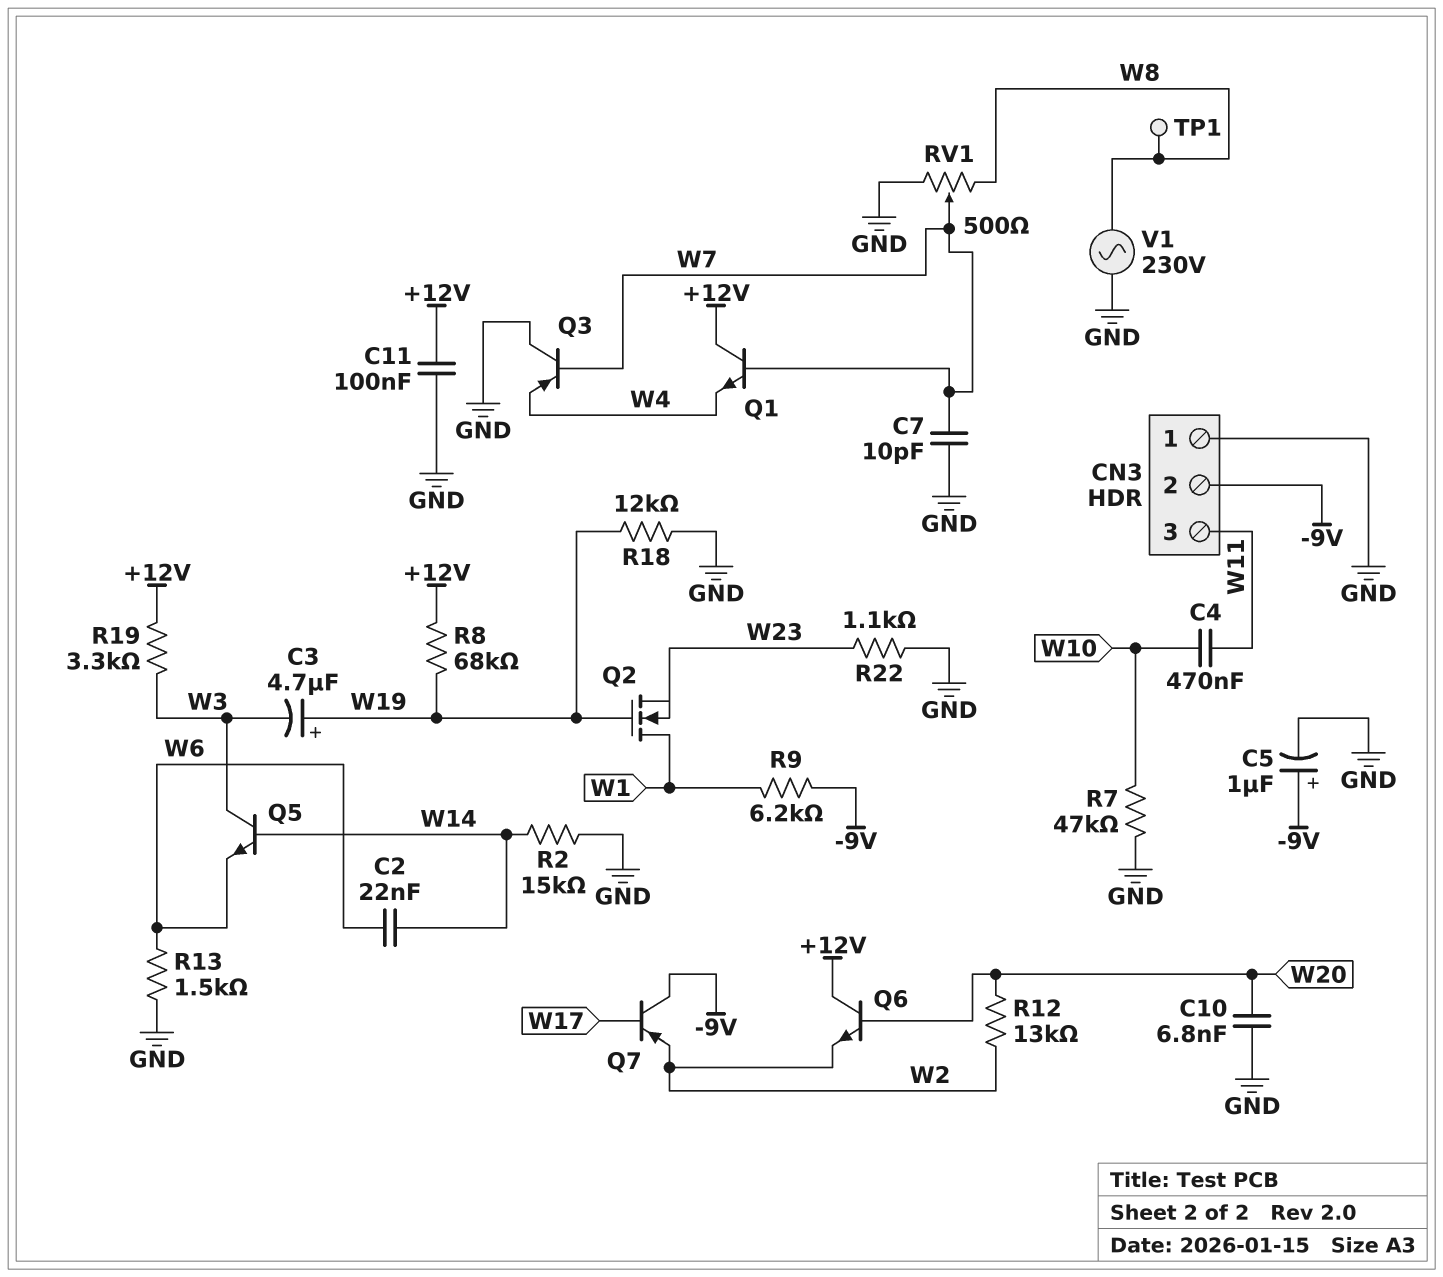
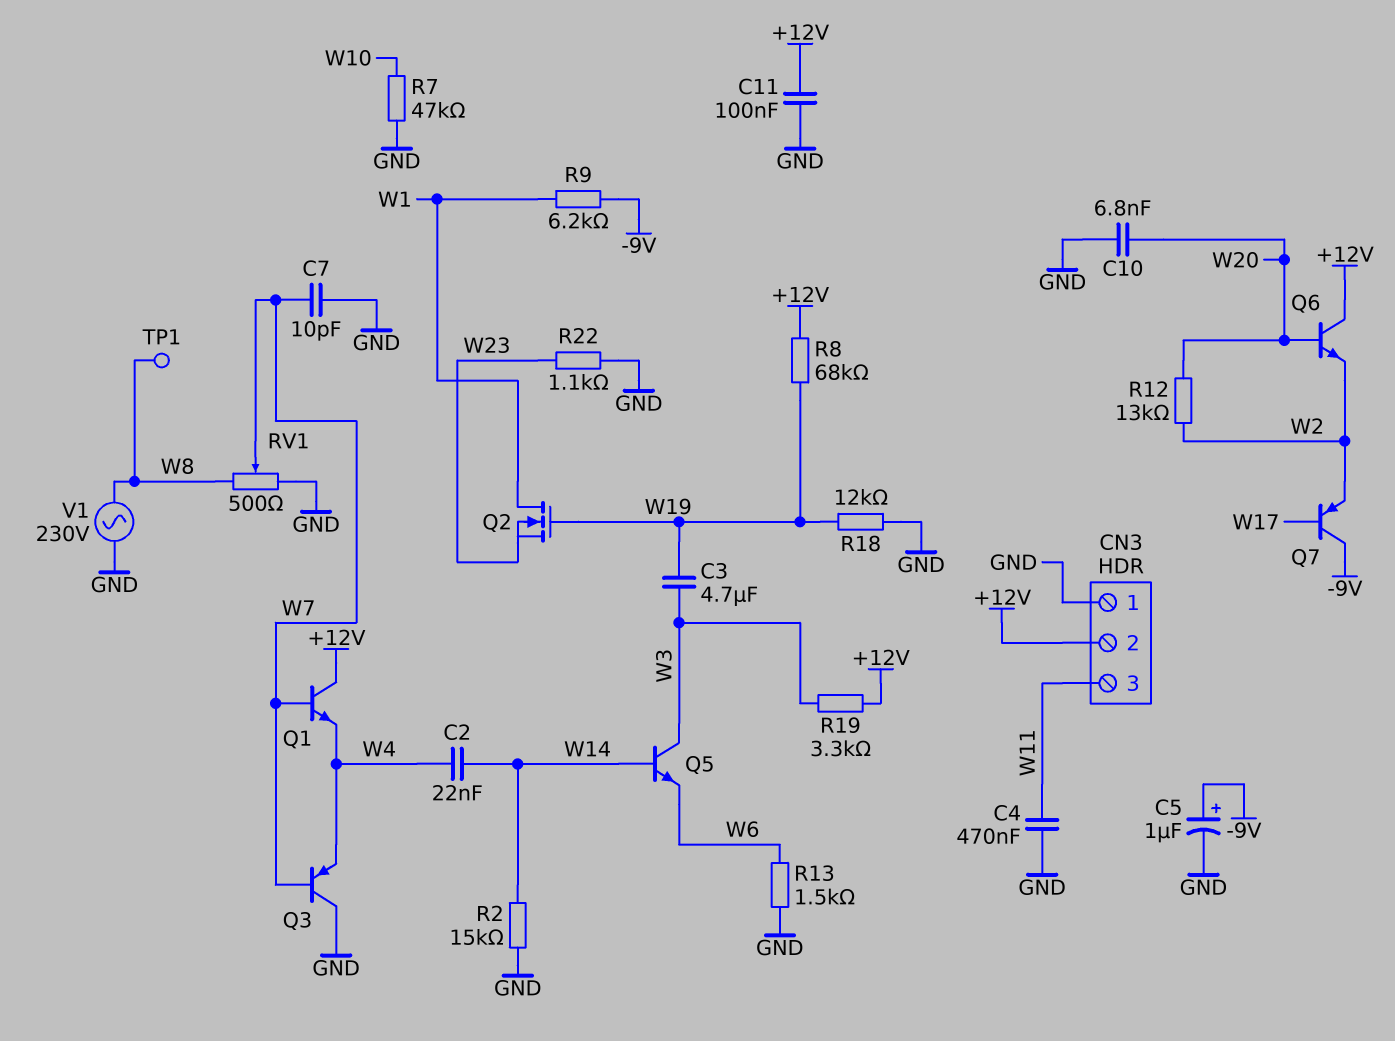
C2: 22nF (W6, W14) -> 22nF (W4, W14)
C3: 4.7uF (plus W19, minus W3) -> 4.7uF (W3, W19)
C4: 470nF (W10, W11) -> 470nF (GND, W11)
CN3 pin 2: -9V -> +12V

